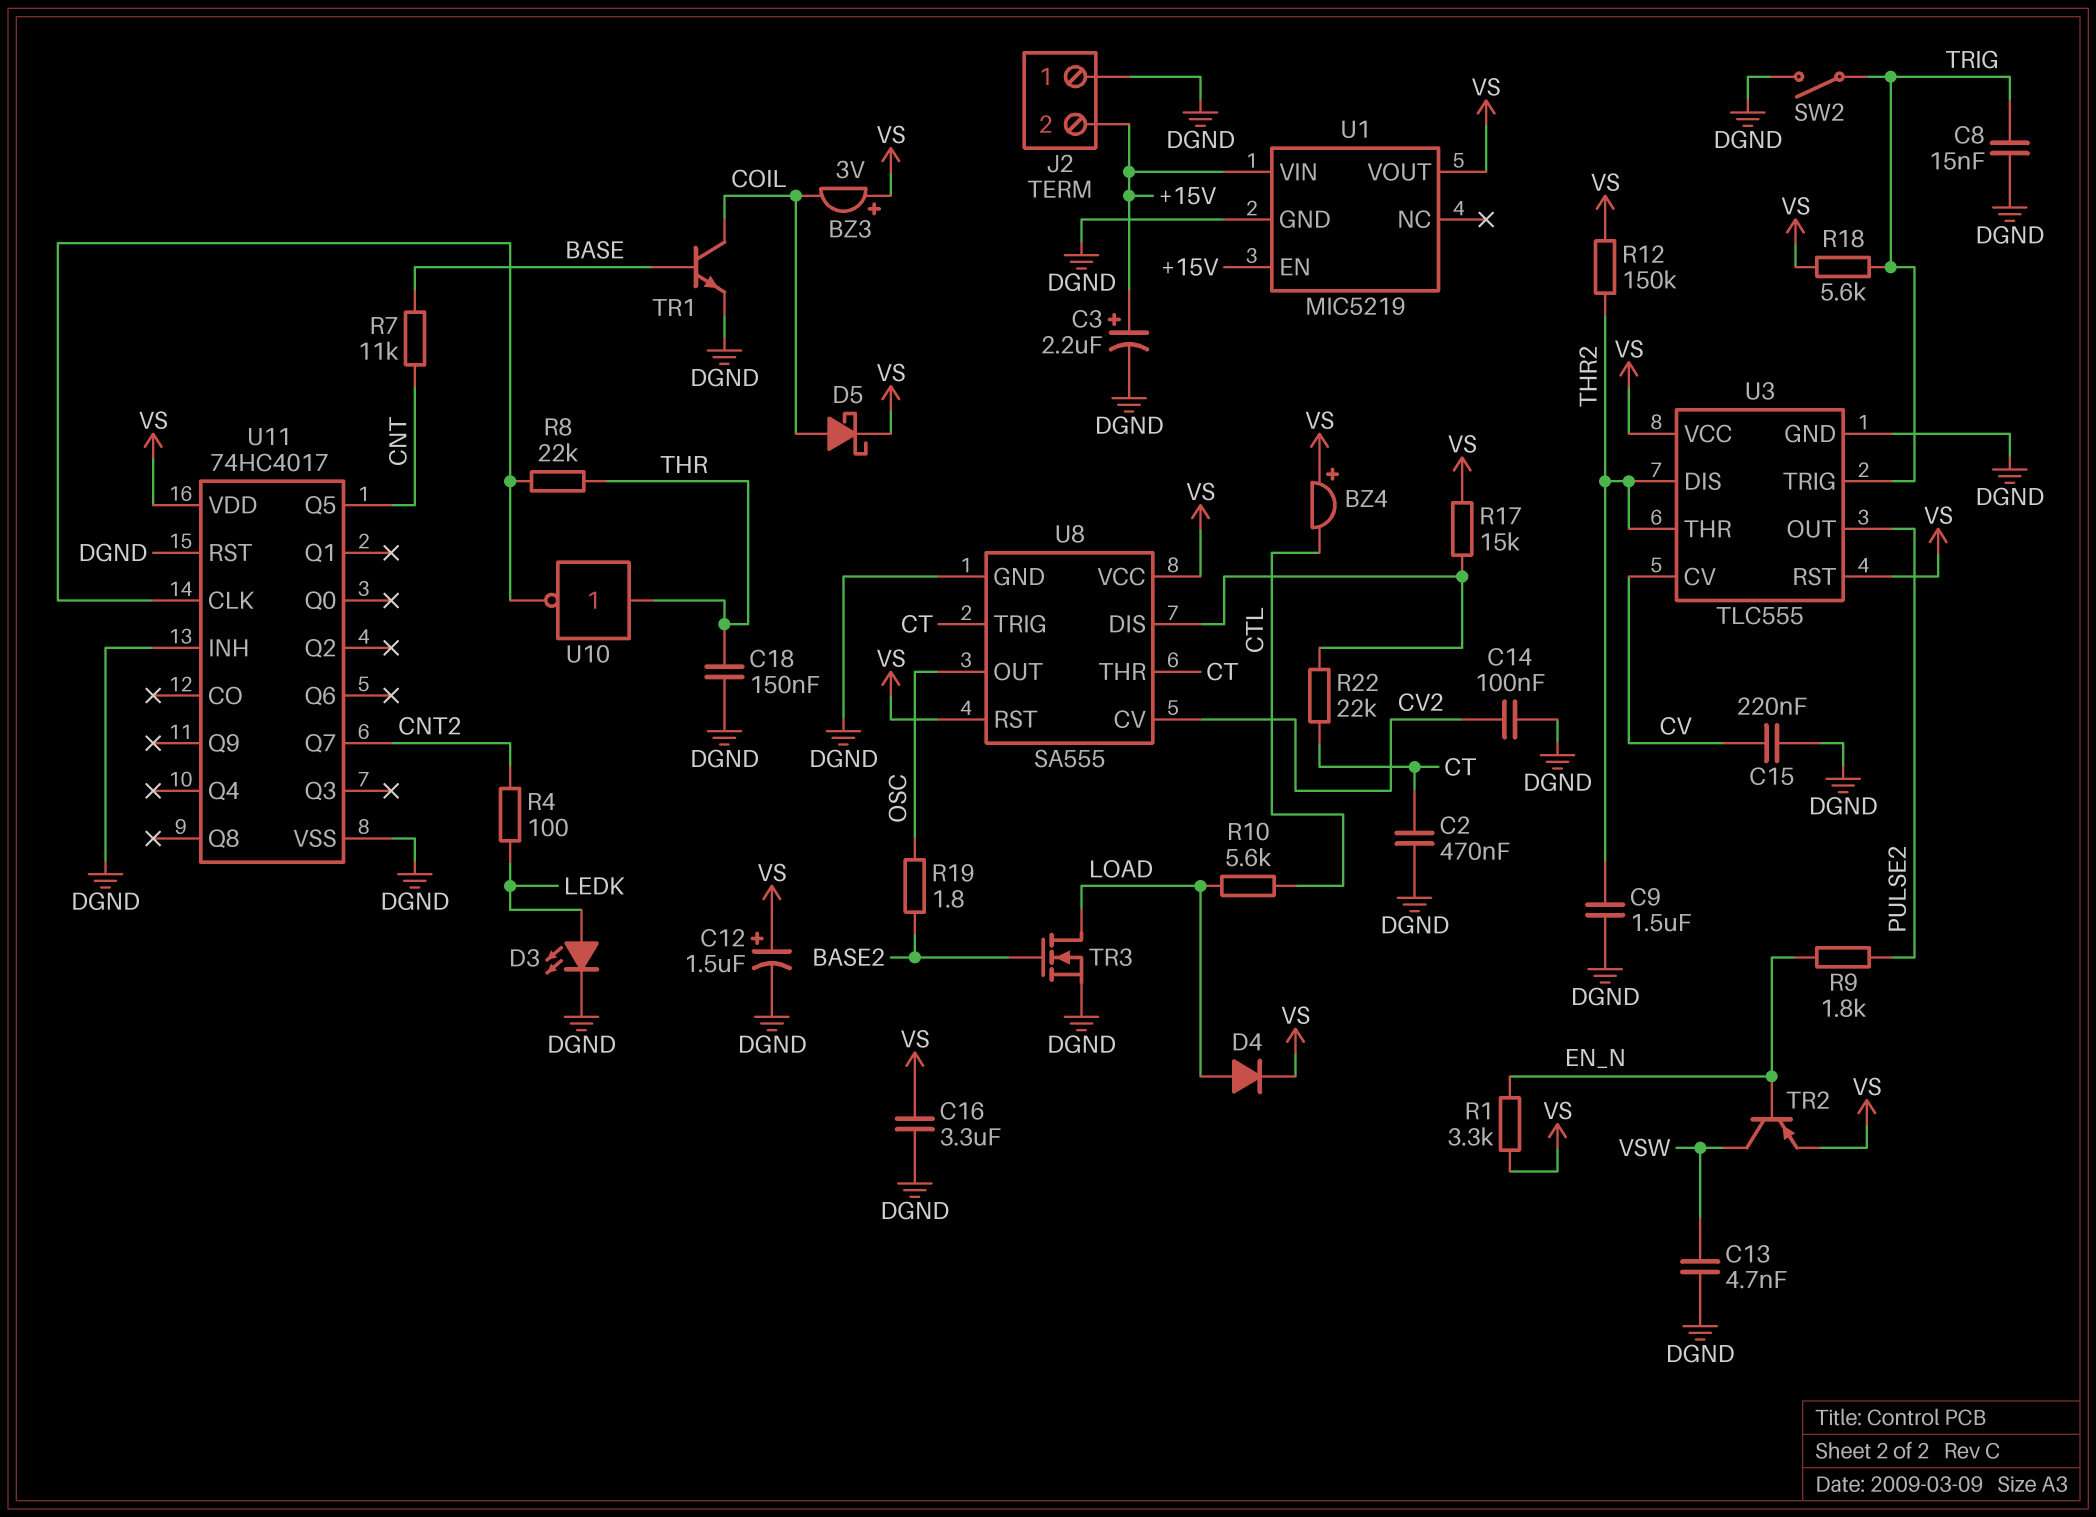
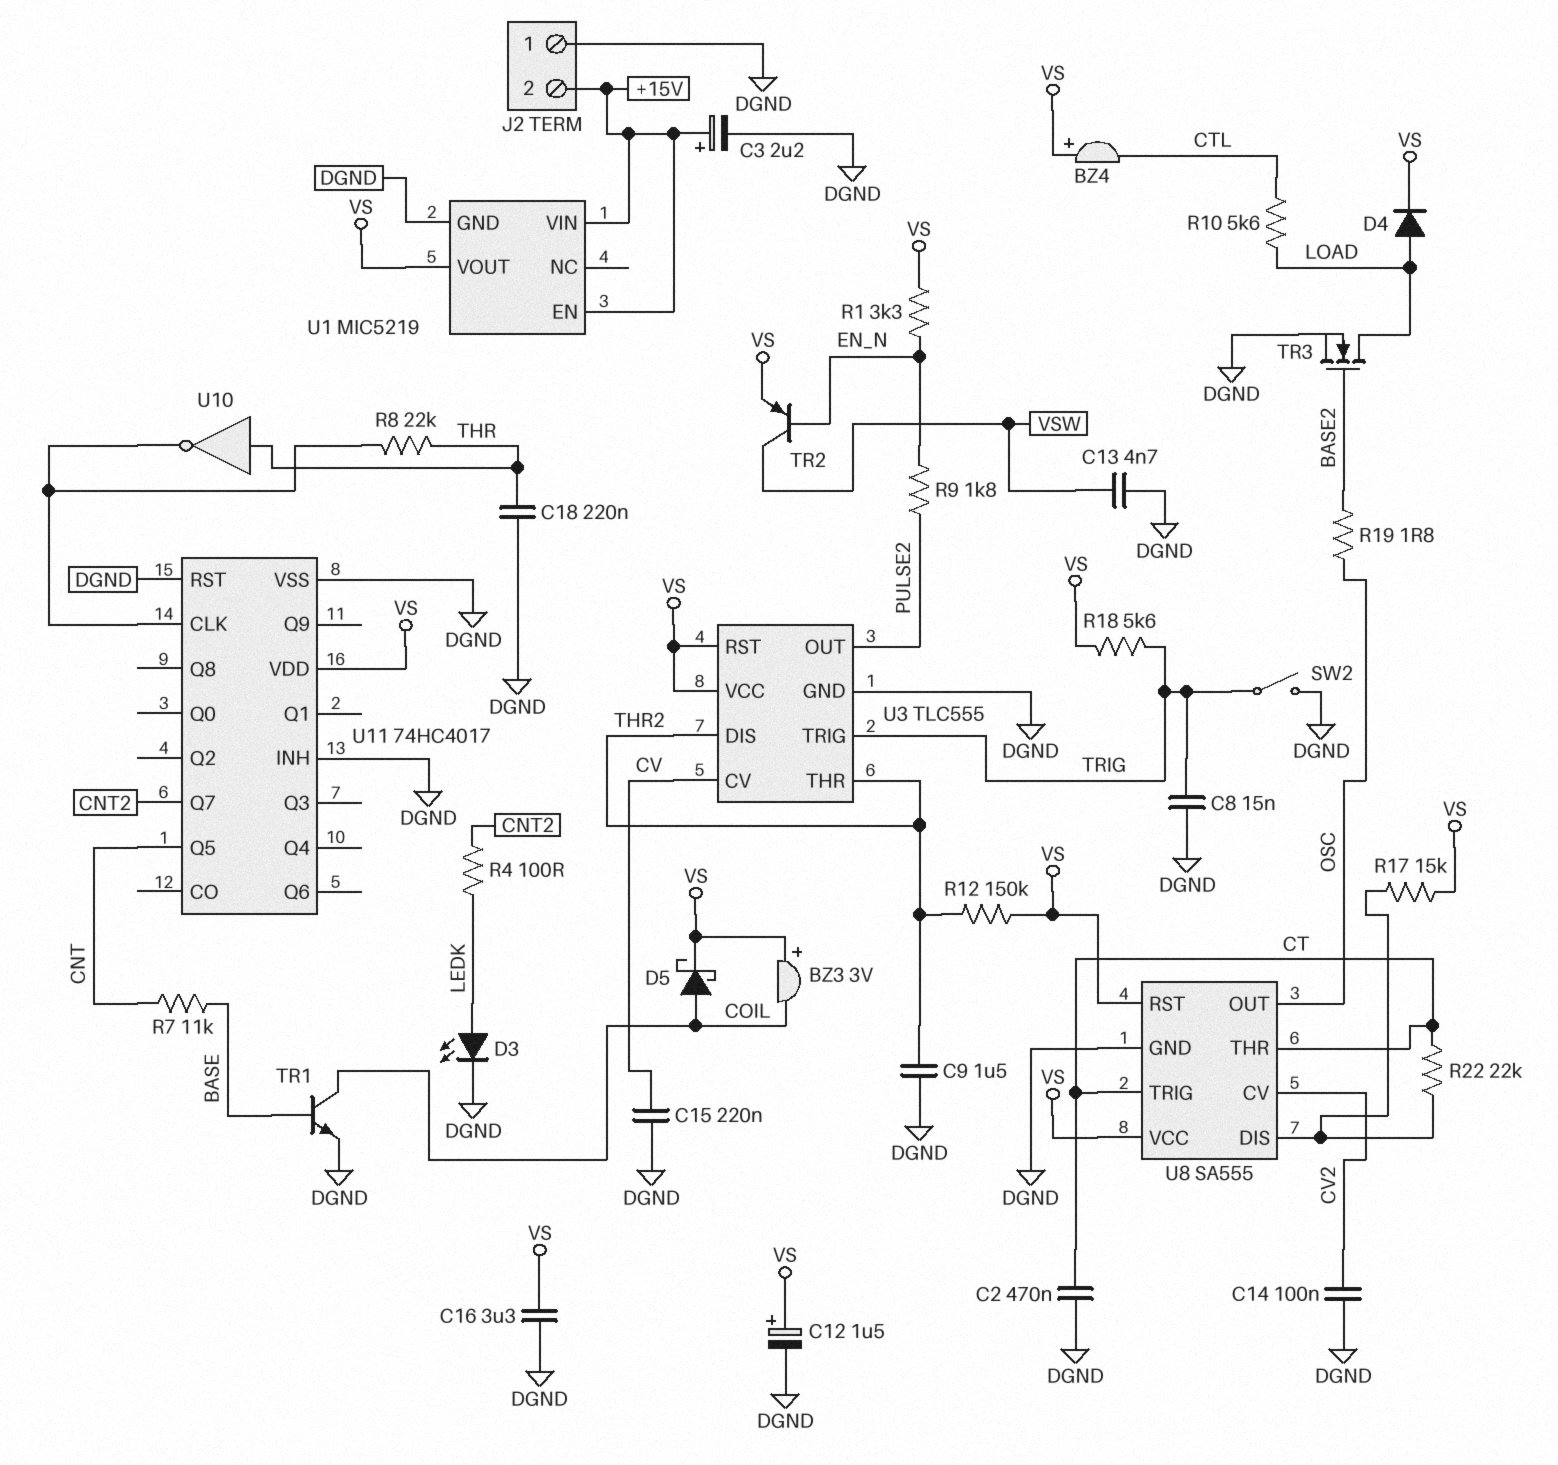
C18: 150nF (DGND, THR) -> 220nF (DGND, THR)

